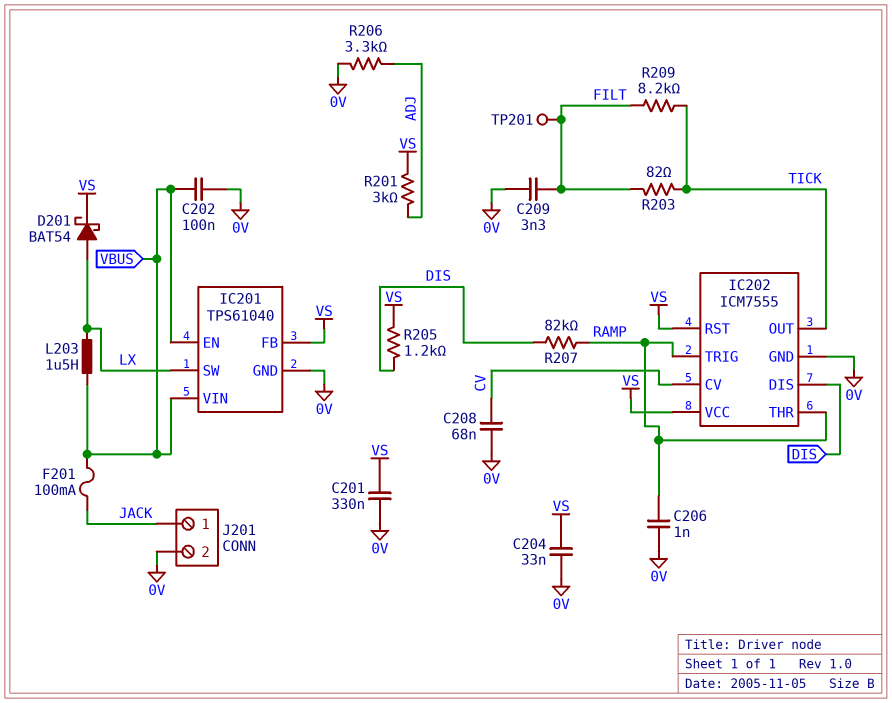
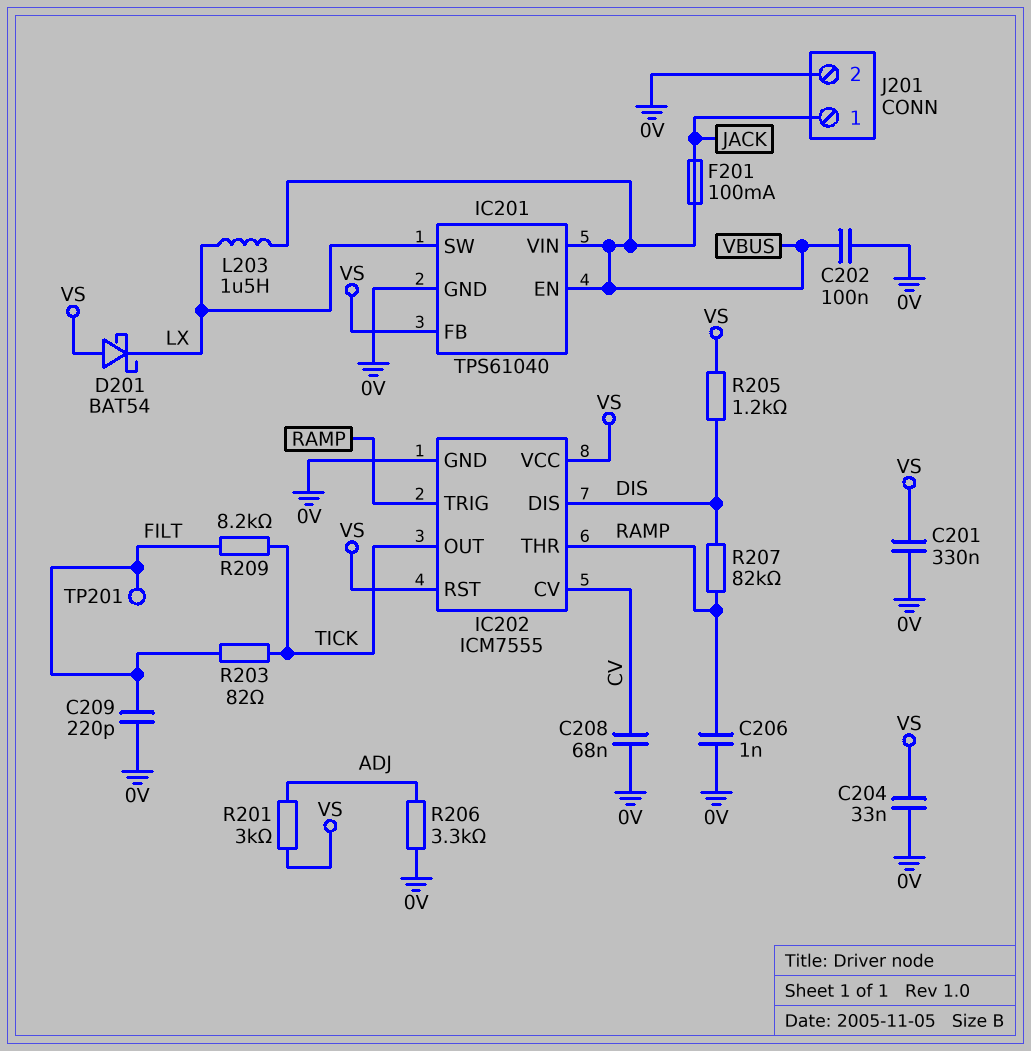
C209: 3.3nF (0V, FILT) -> 220pF (0V, FILT)
D201: schottky BAT54 (A LX, K VS) -> schottky BAT54 (A VS, K LX)

